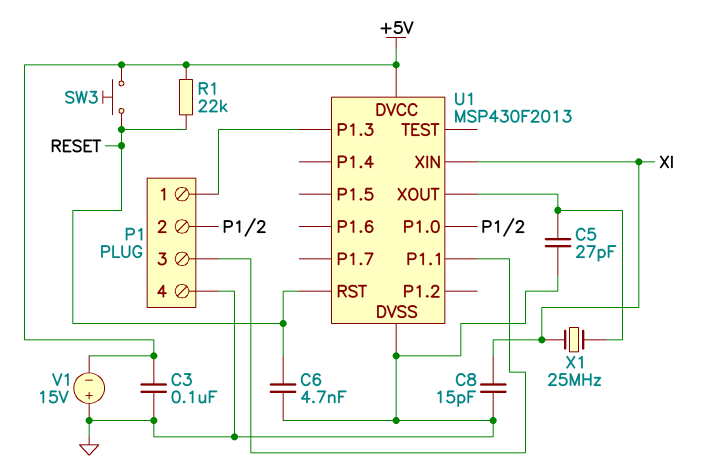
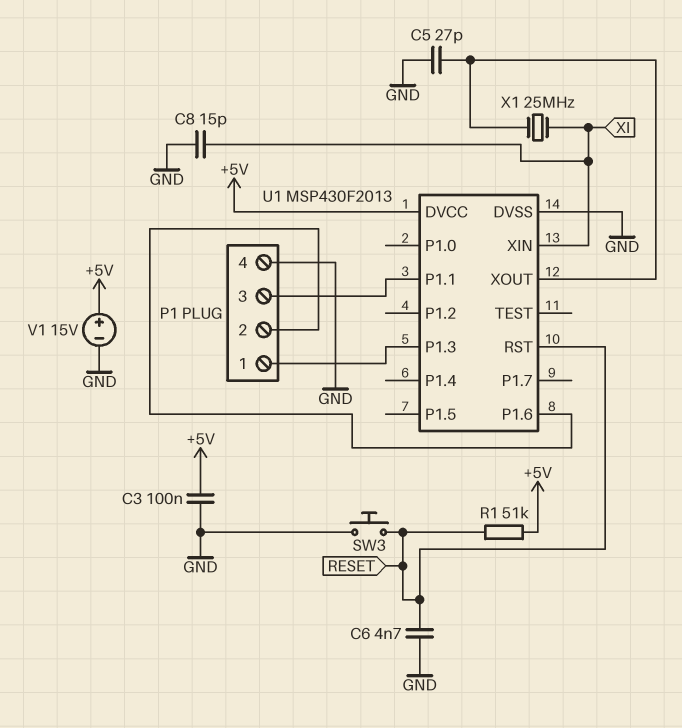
R1: 22k (+5V, RESET) -> 51k (+5V, RESET)
SW3: button (+5V, RESET) -> button (GND, RESET)
U1 pin P1.0: P1/2 -> none
U1 pin P1.6: none -> P1/2
V1: 15V (plus GND, minus +5V) -> 15V (plus +5V, minus GND)

